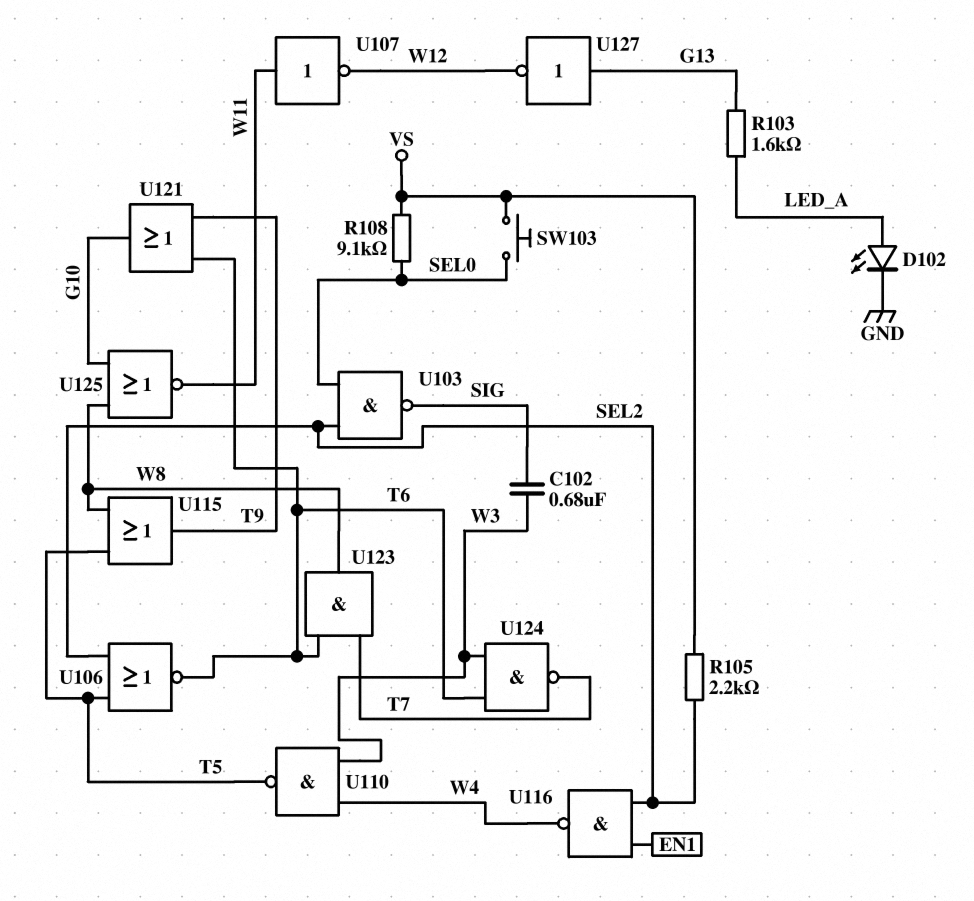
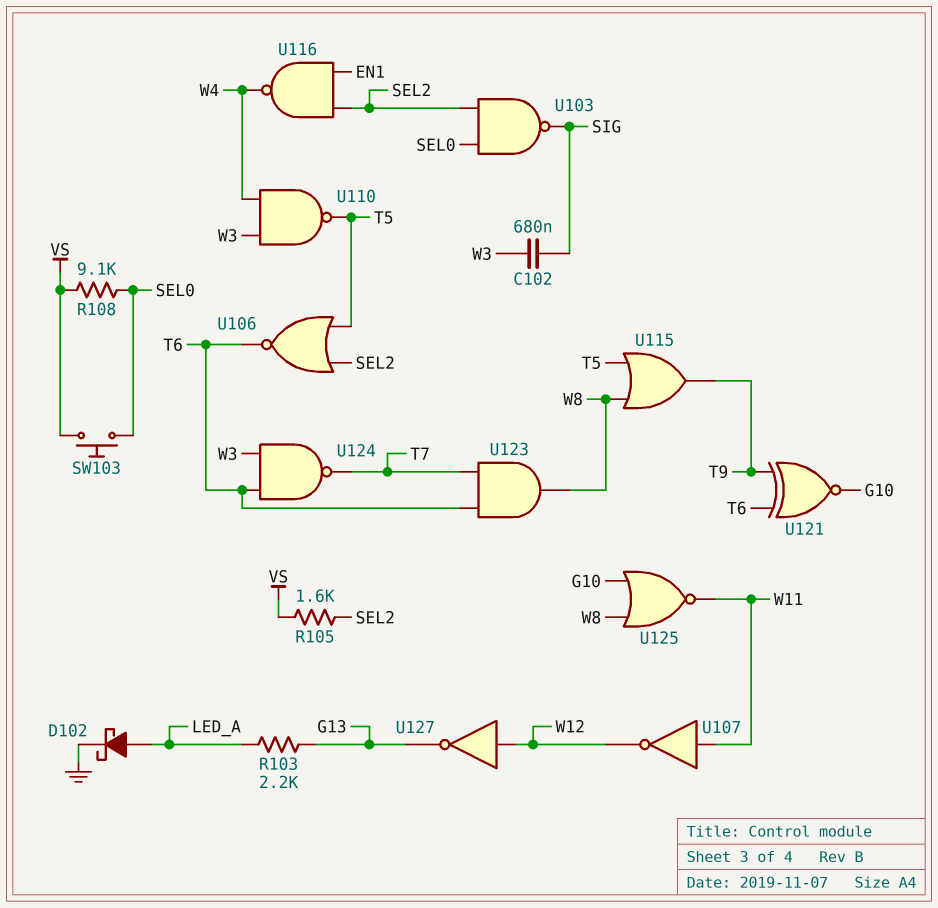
D102: LED (A LED_A, K GND) -> schottky (A LED_A, K GND)
R103: 1.6k (G13, LED_A) -> 2.2k (G13, LED_A)
R105: 2.2k (SEL2, VS) -> 1.6k (SEL2, VS)
U121: OR (in T6, in T9, out G10) -> XNOR (in T6, in T9, out G10)
U127: NOT (in G13, out W12) -> NOT (in W12, out G13)

